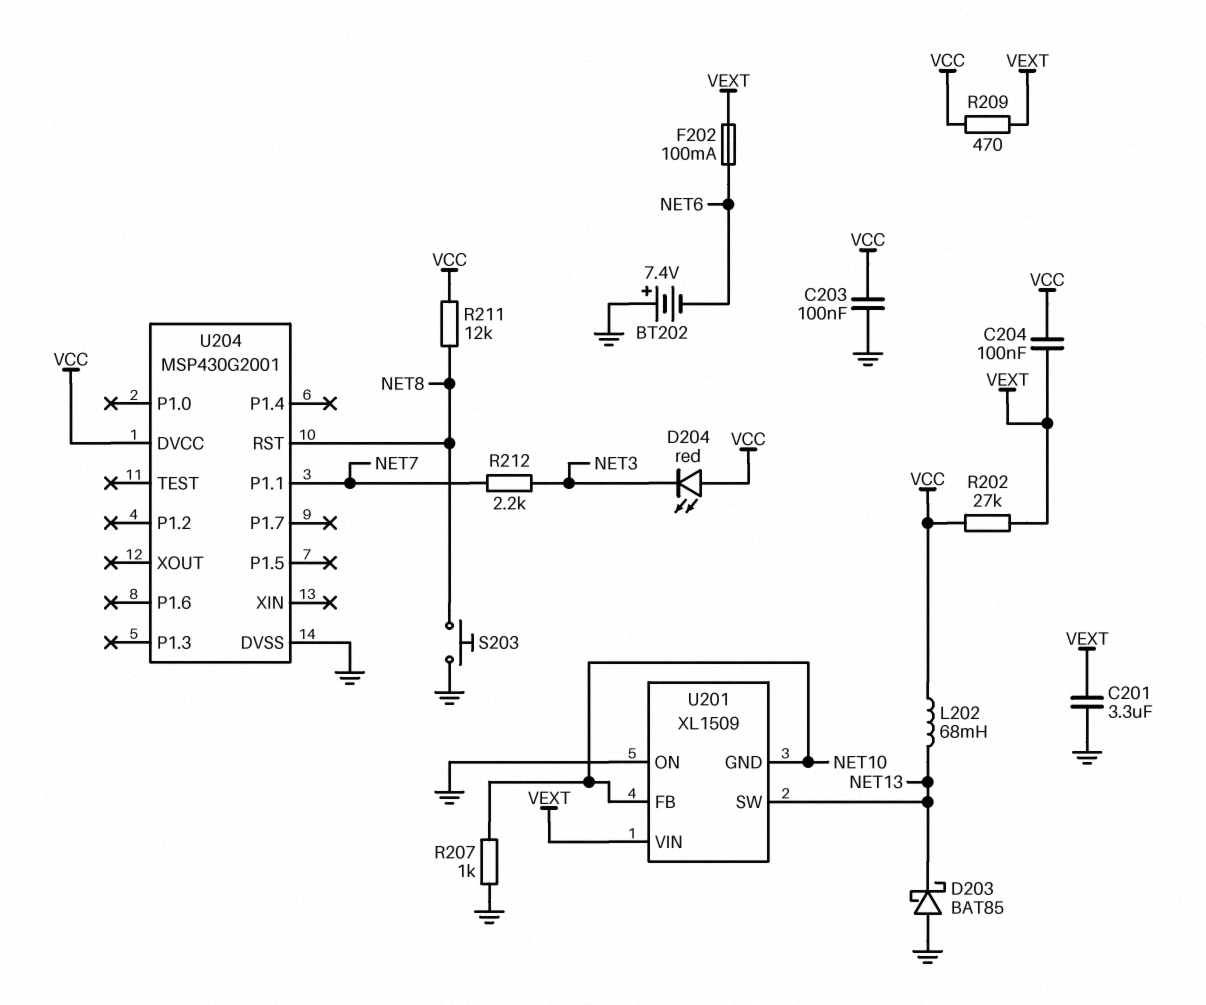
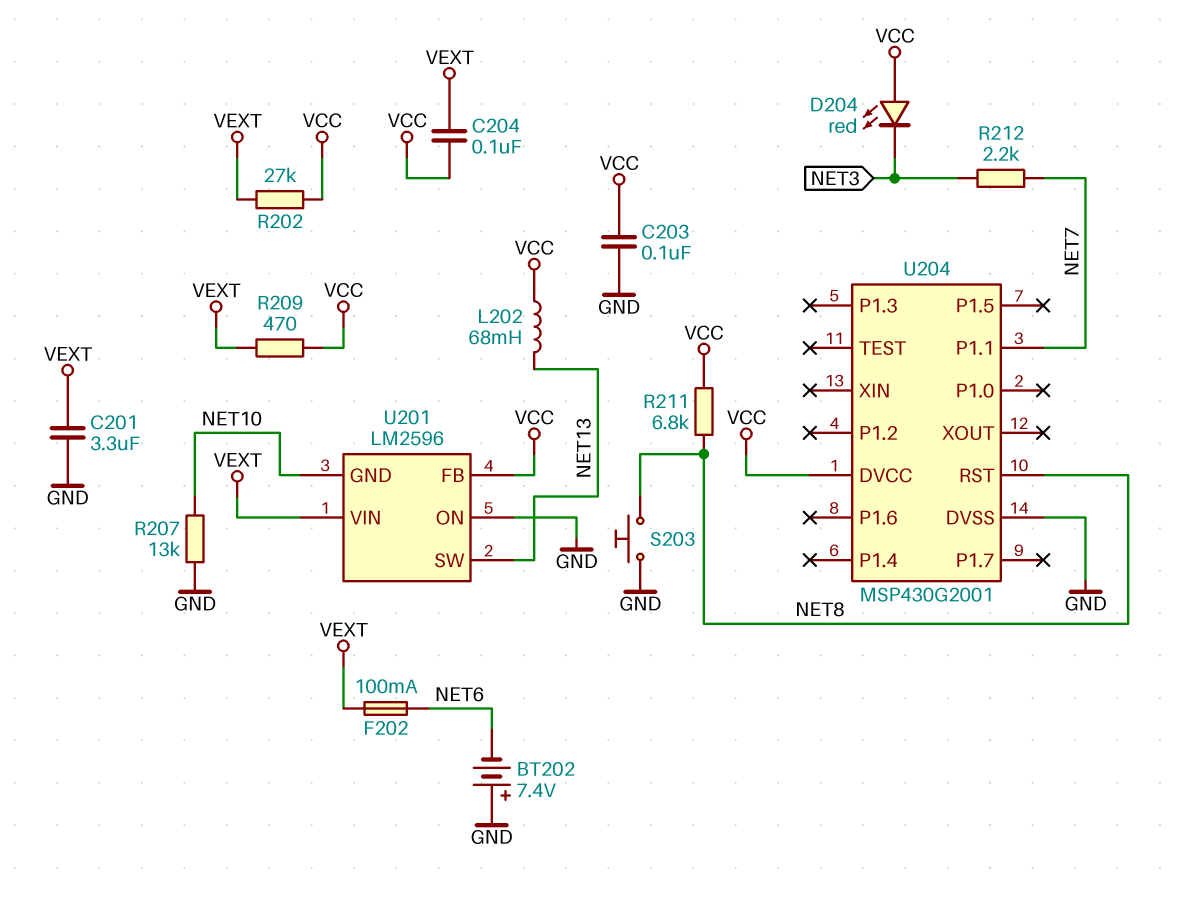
D203: schottky BAT85 (A GND, K NET13) -> none
R207: 1k (GND, NET10) -> 13k (GND, NET10)
R211: 12k (NET8, VCC) -> 6.8k (NET8, VCC)
U201: XL1509 -> LM2596
U201 pin FB: NET10 -> VCC

